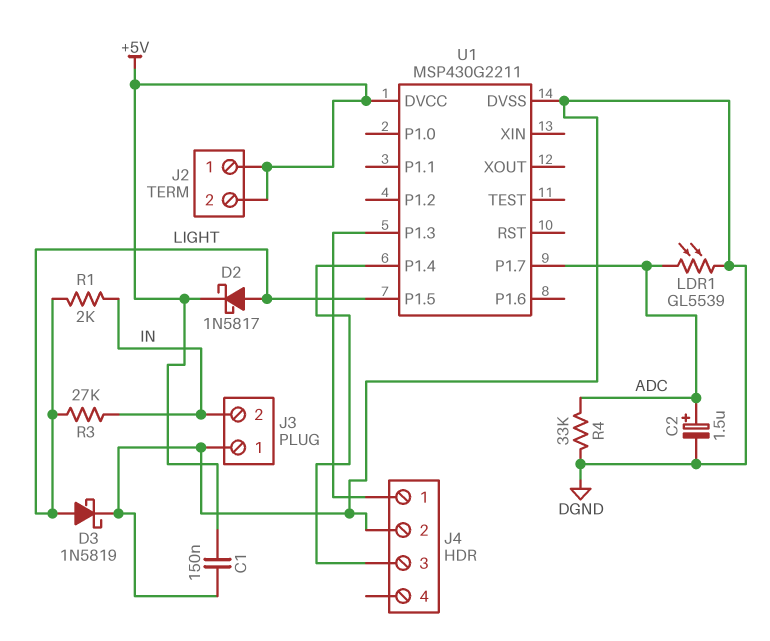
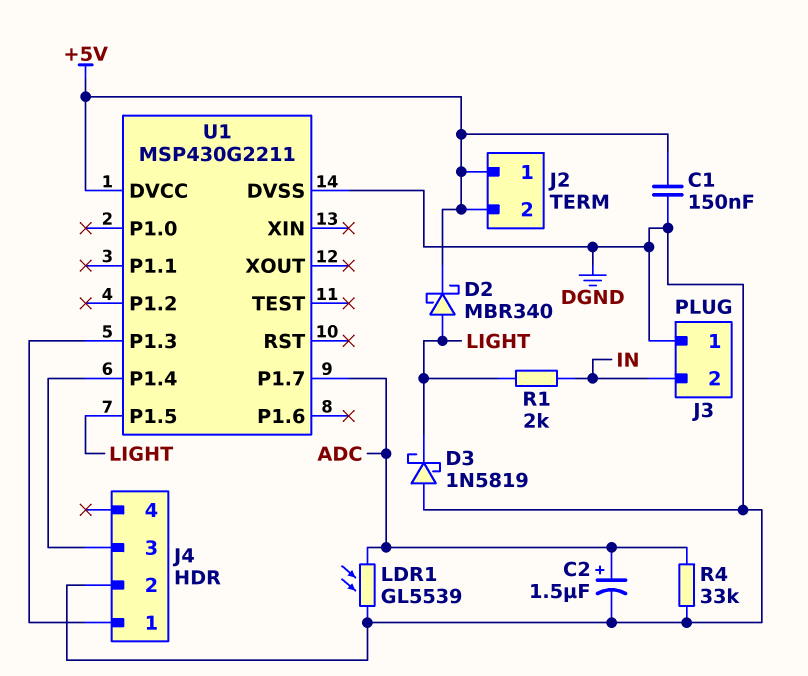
D2: schottky 1N5817 (A LIGHT, K +5V) -> schottky MBR340 (A LIGHT, K +5V)
D3: schottky 1N5819 (A LIGHT, K DGND) -> schottky 1N5819 (A DGND, K LIGHT)
R3: 27k (IN, LIGHT) -> none

